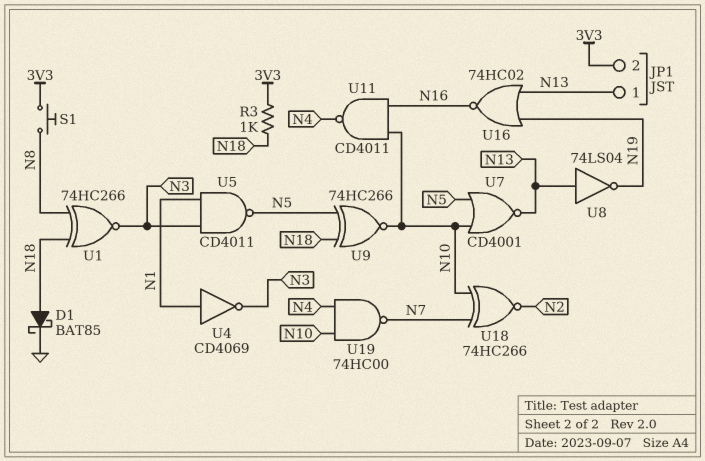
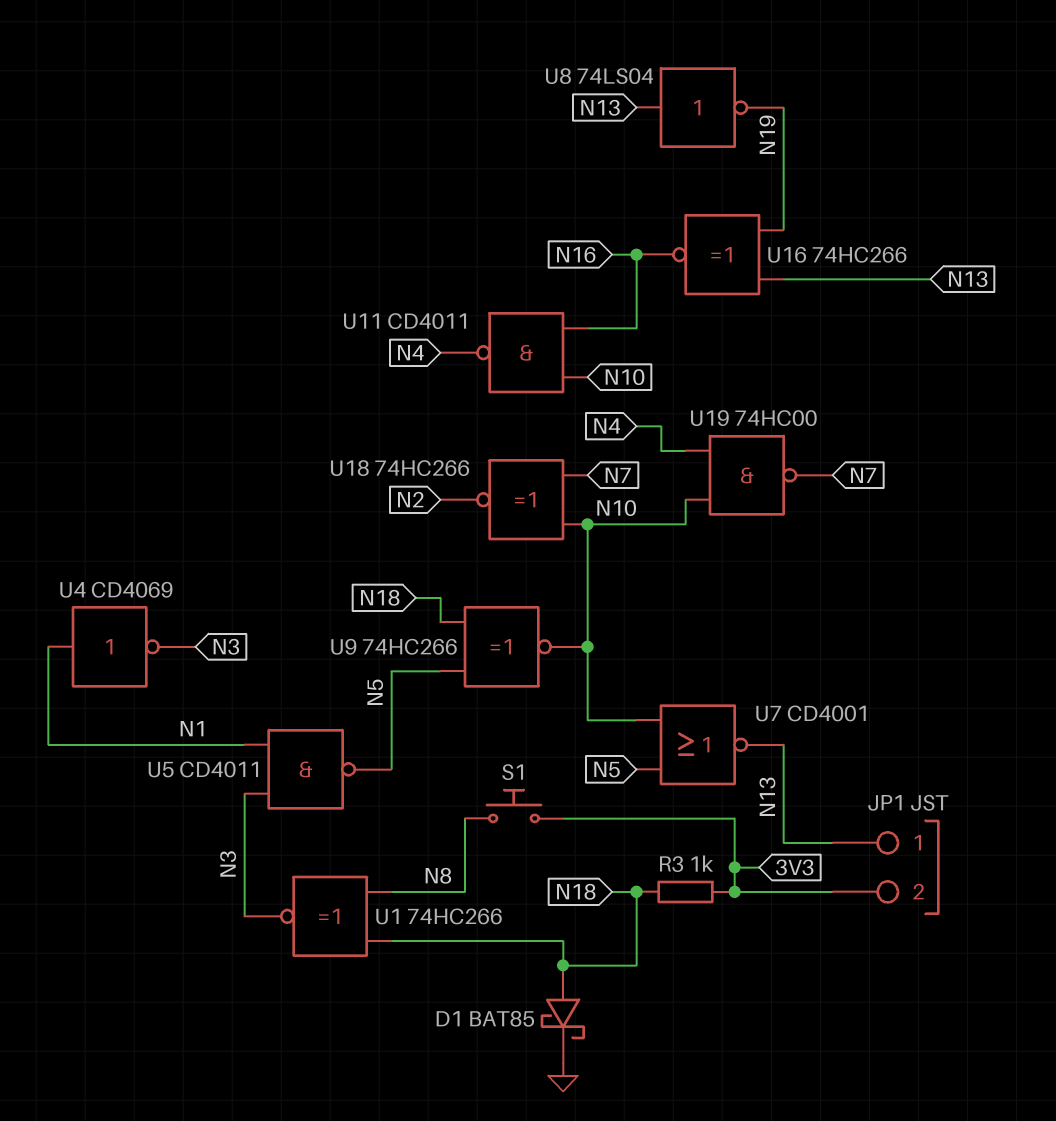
U16: NOR 74HC02 (in N13, in N19, out N16) -> XNOR 74HC266 (in N13, in N19, out N16)

